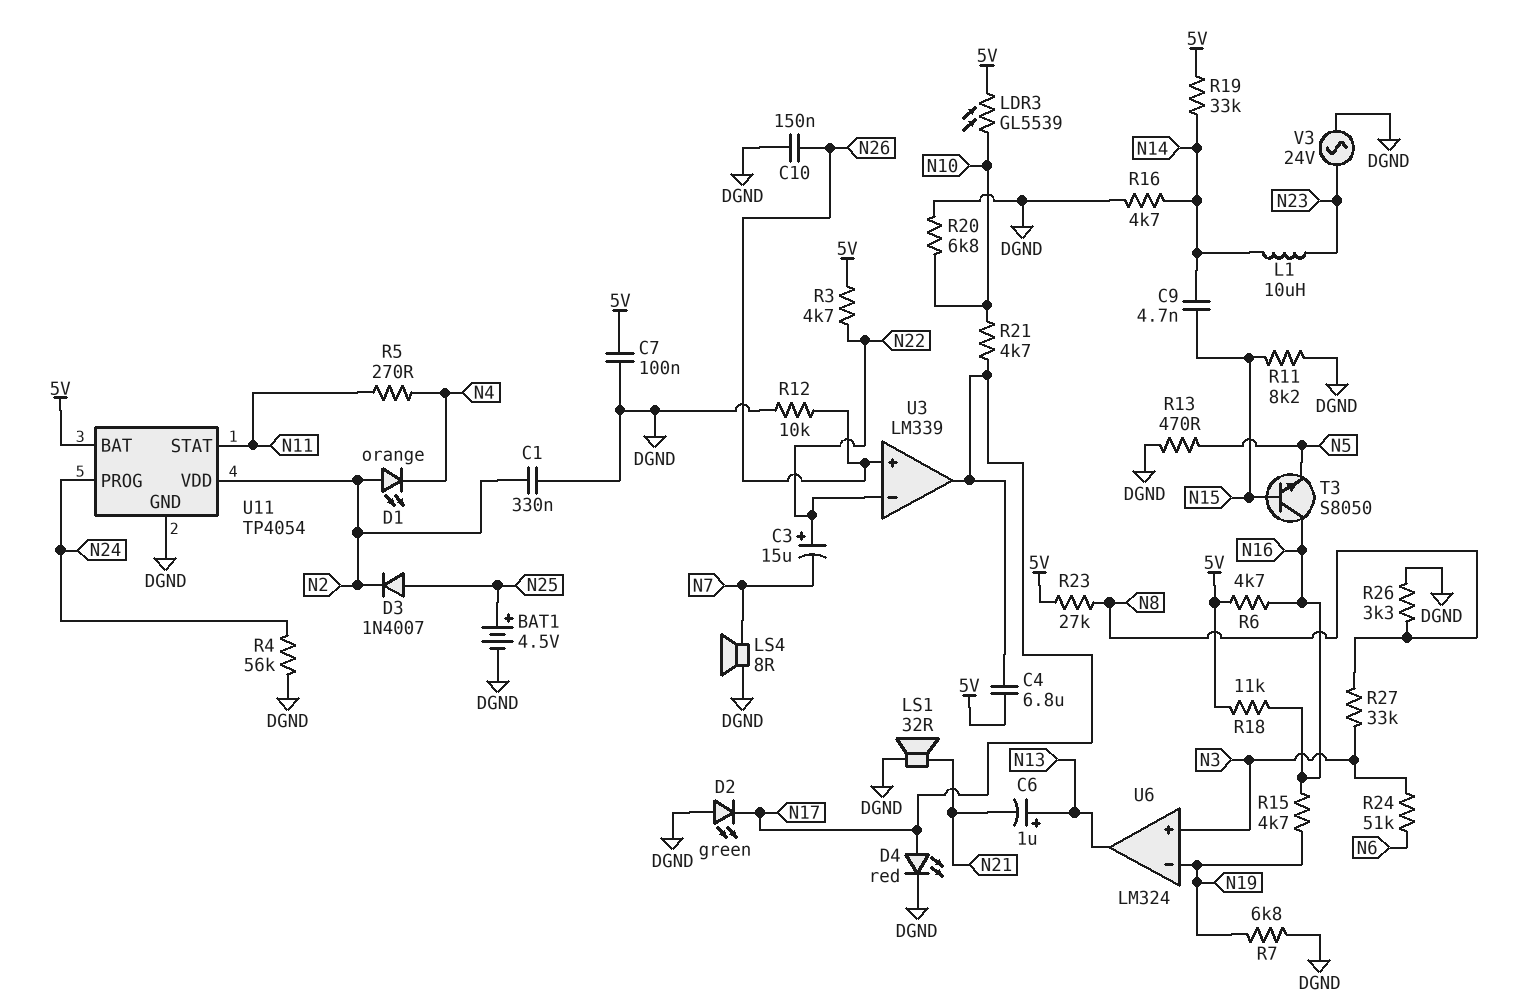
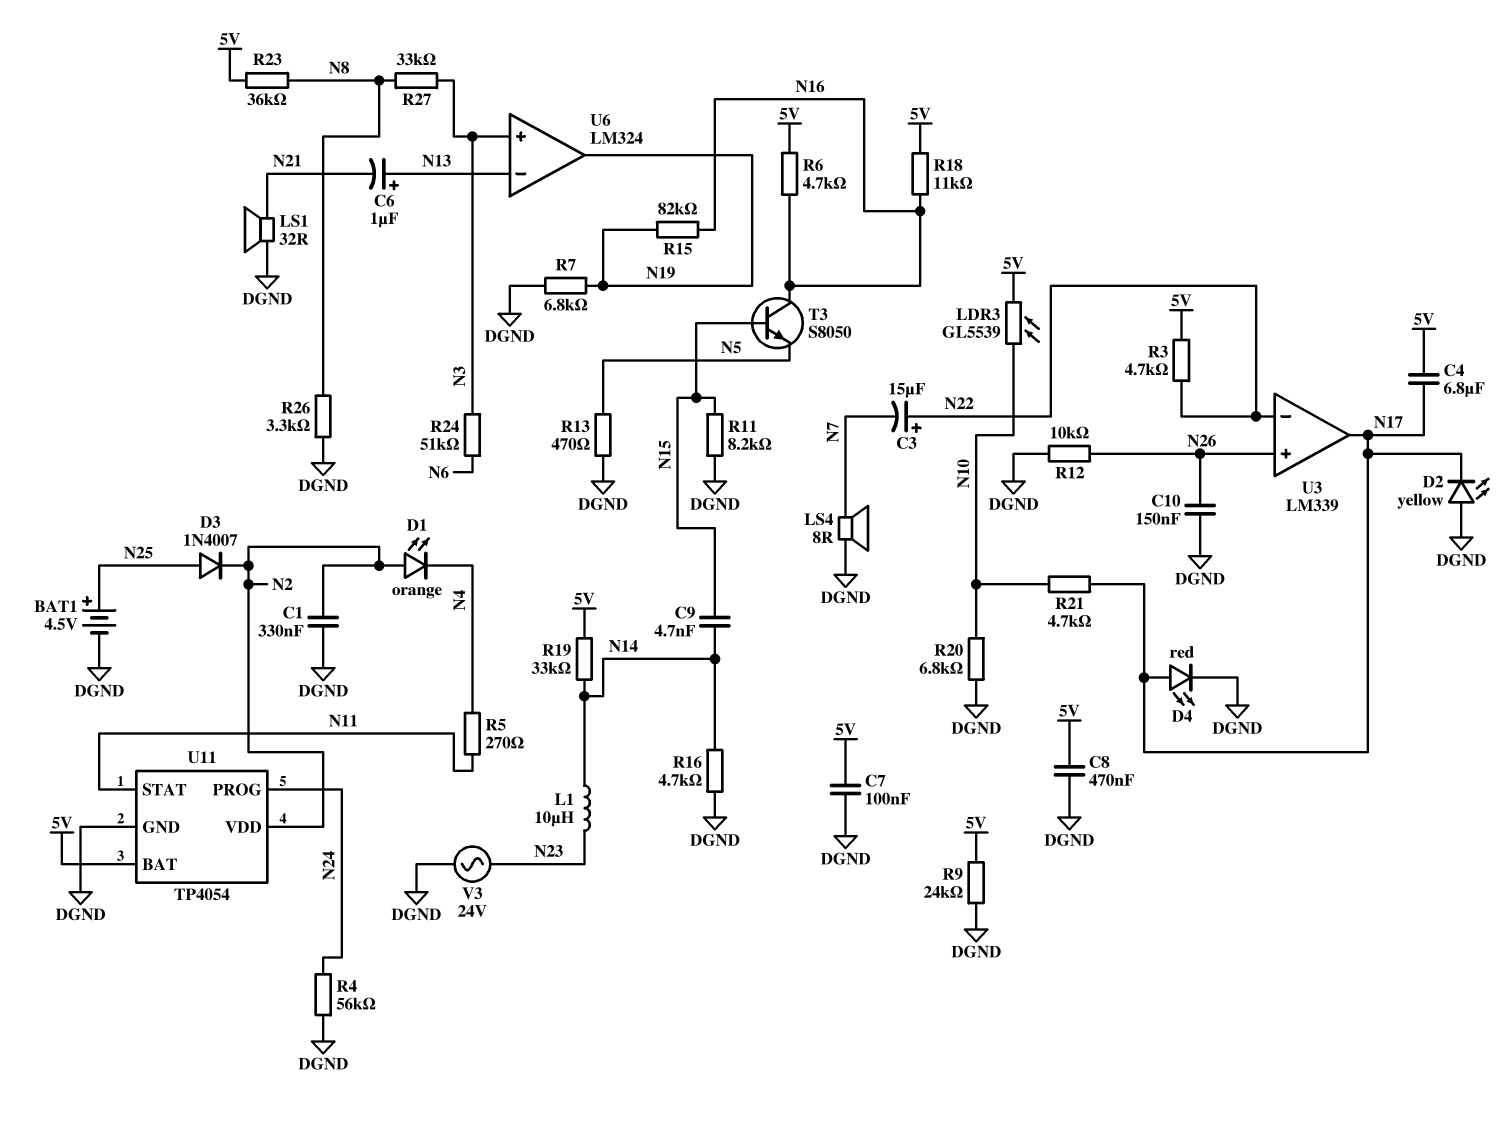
C8: none -> 470nF (5V, DGND)
D2: LED green (A DGND, K N17) -> LED yellow (A DGND, K N17)
R9: none -> 24k (5V, DGND)
R15: 4.7k (N16, N19) -> 82k (N16, N19)
R23: 27k (5V, N8) -> 36k (5V, N8)
U6 pin in-: N19 -> N13
U6 pin out: N13 -> N19

